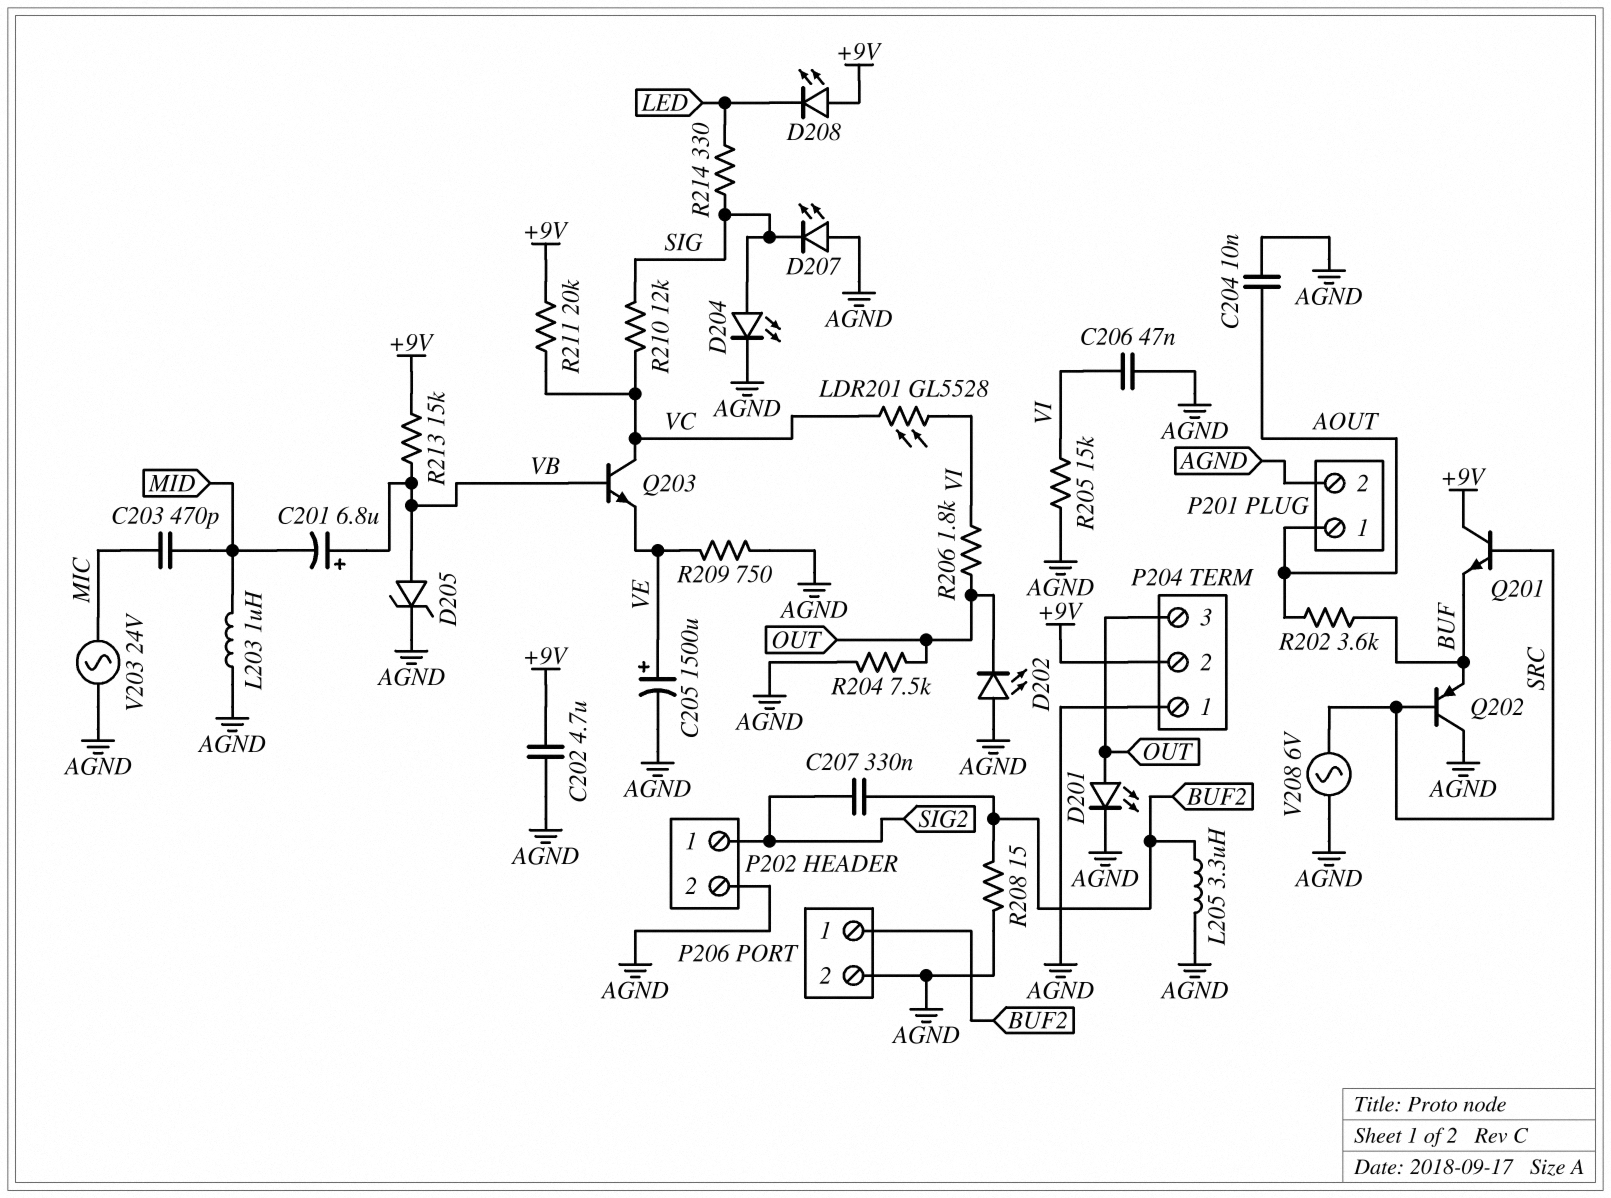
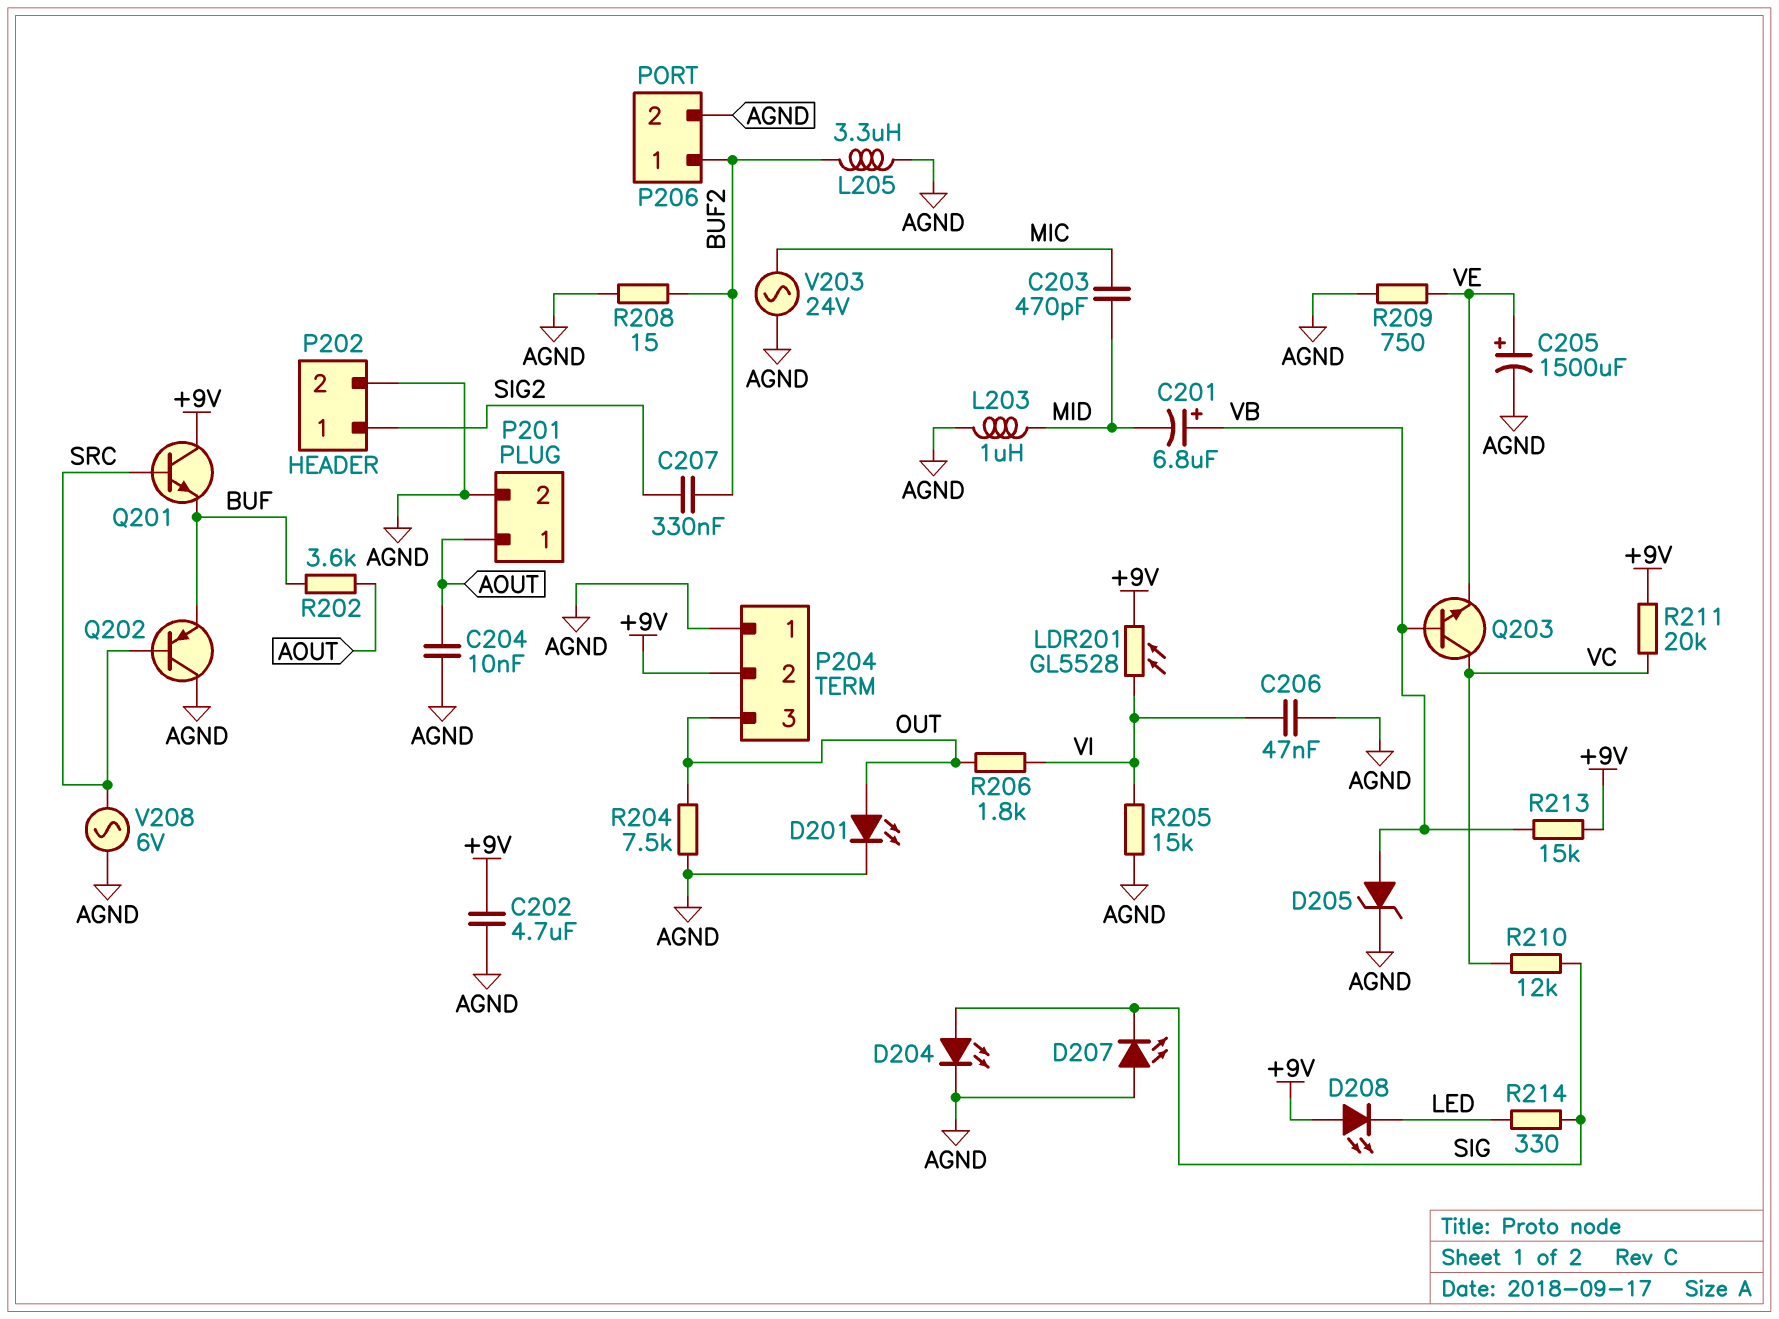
D202: LED (A AGND, K OUT) -> none
LDR201: GL5528 (VC, VI) -> GL5528 (+9V, VI)

